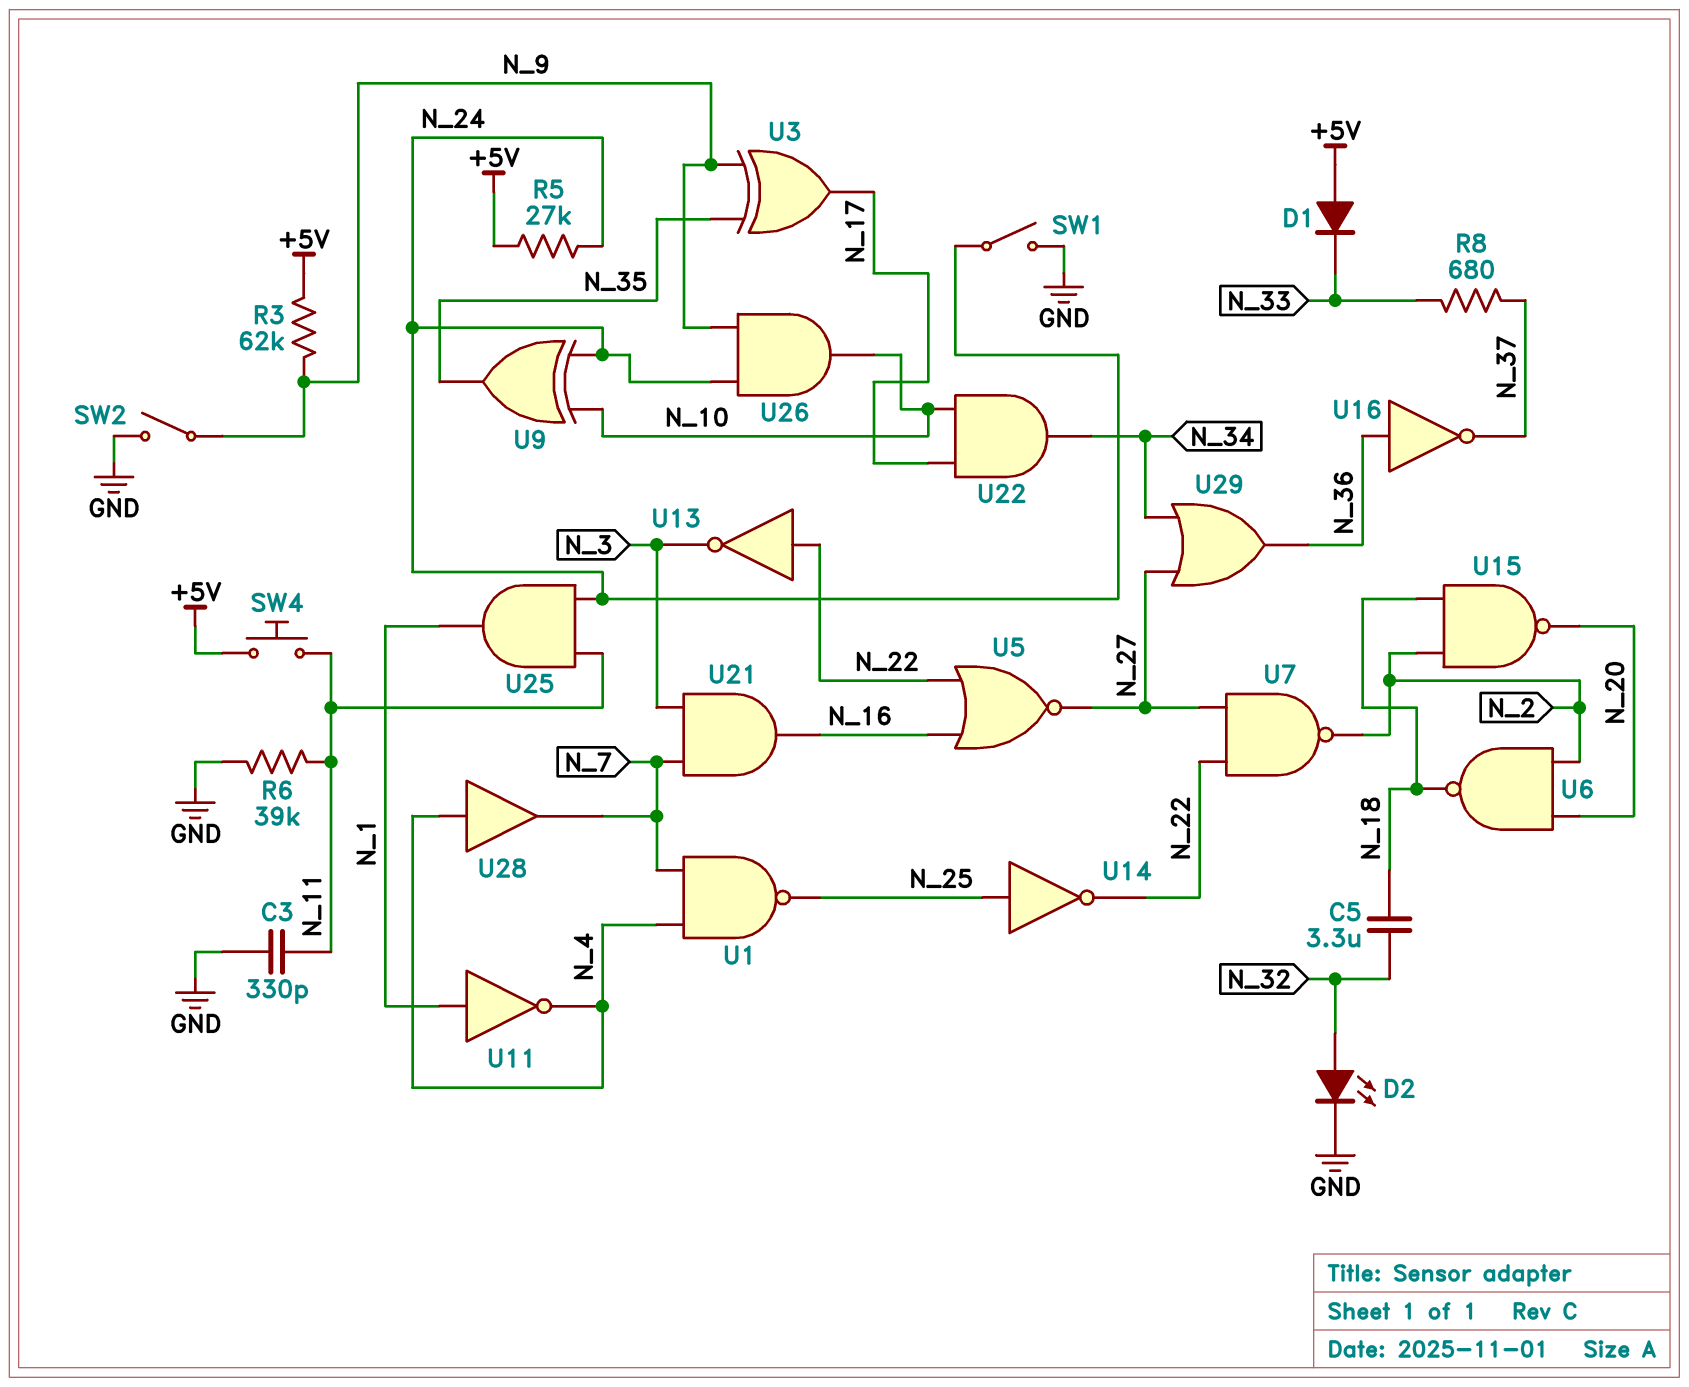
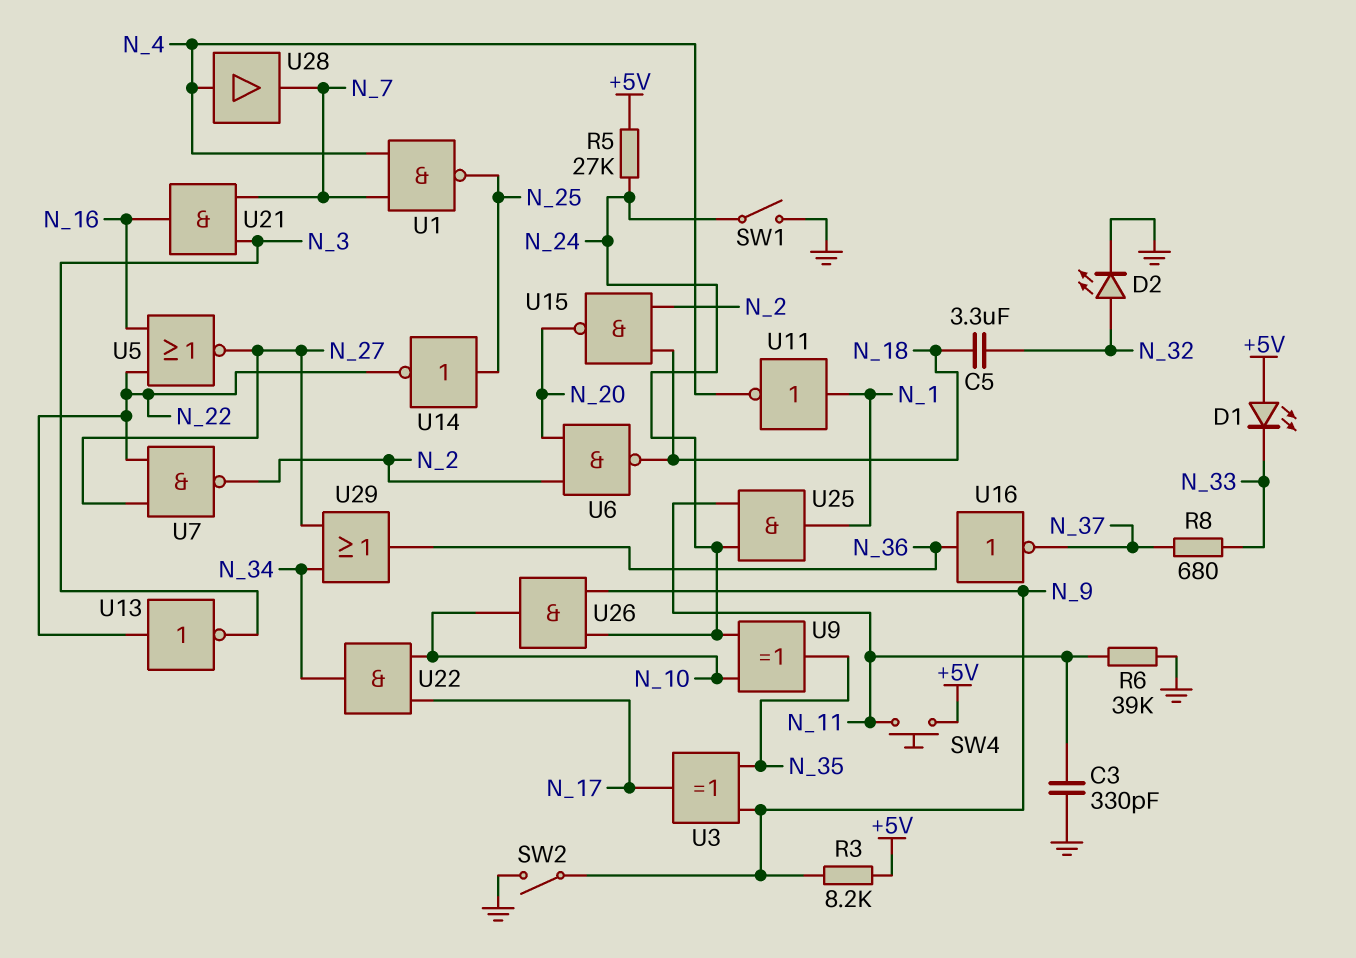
D1: diode (A +5V, K N_33) -> LED (A +5V, K N_33)
R3: 62k (+5V, N_9) -> 8.2k (+5V, N_9)

